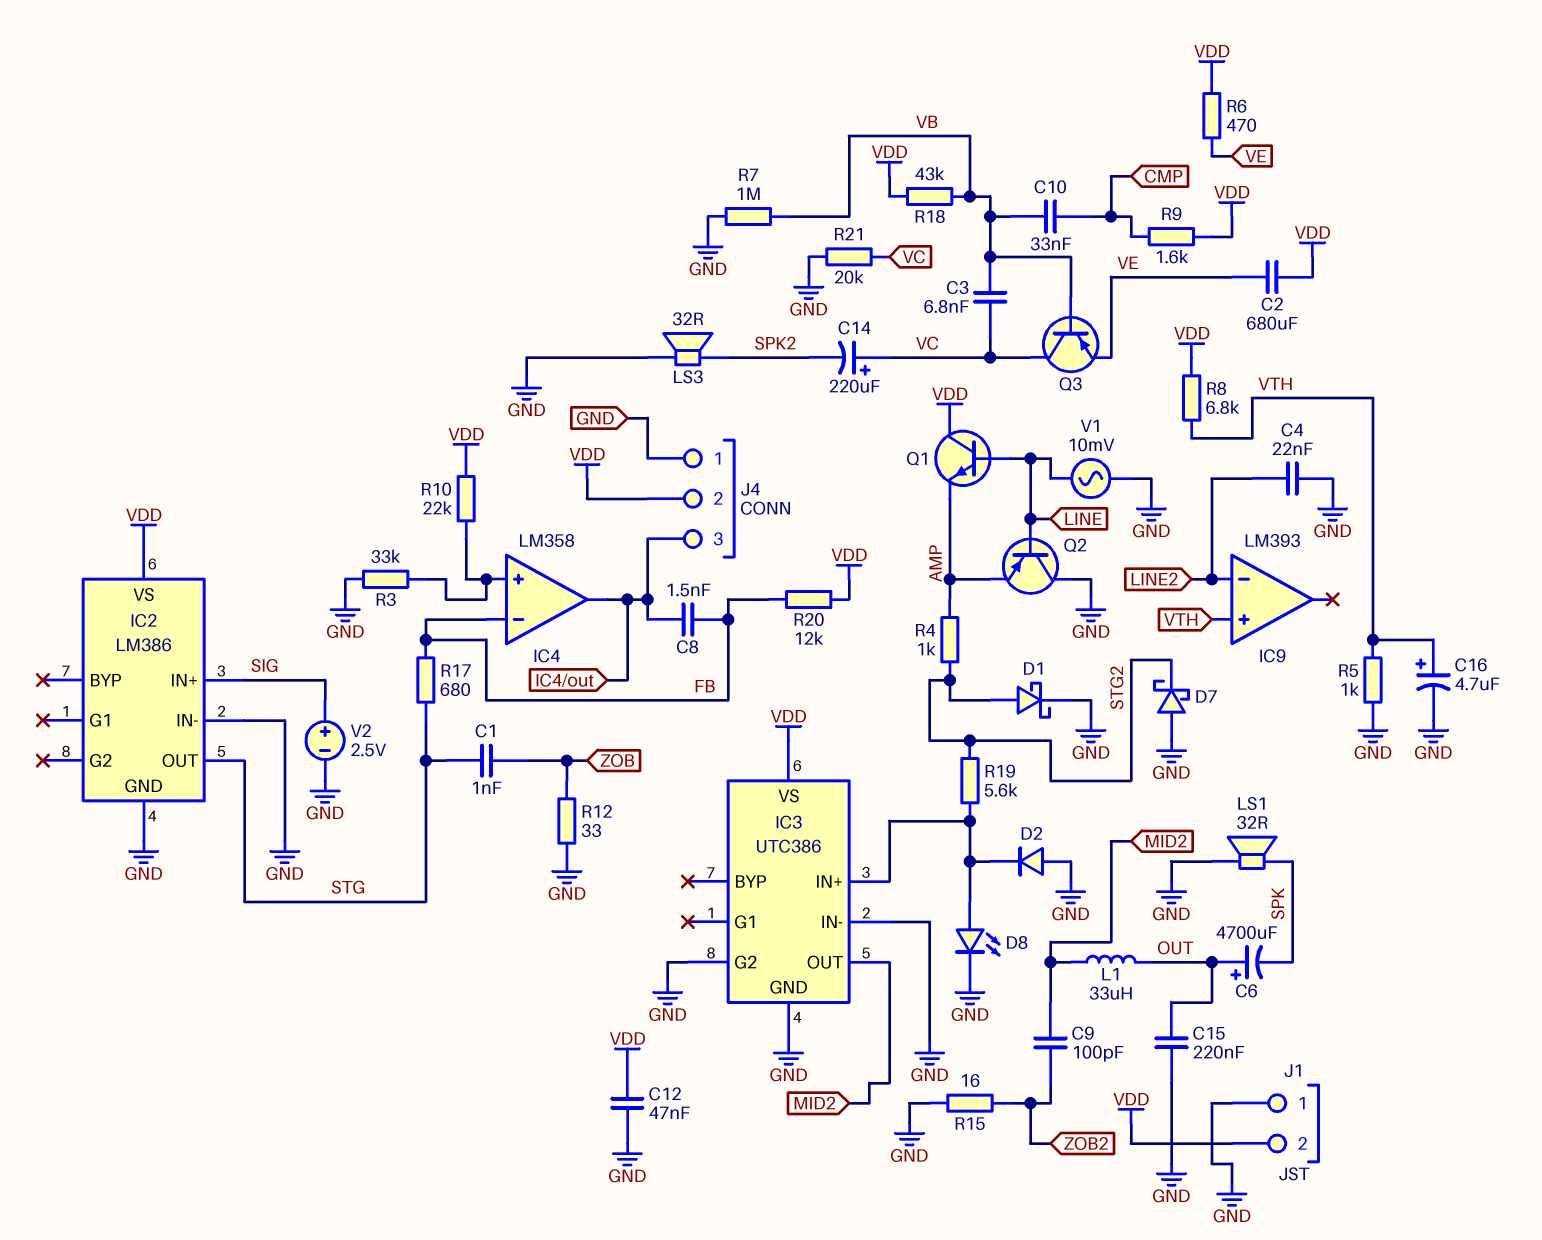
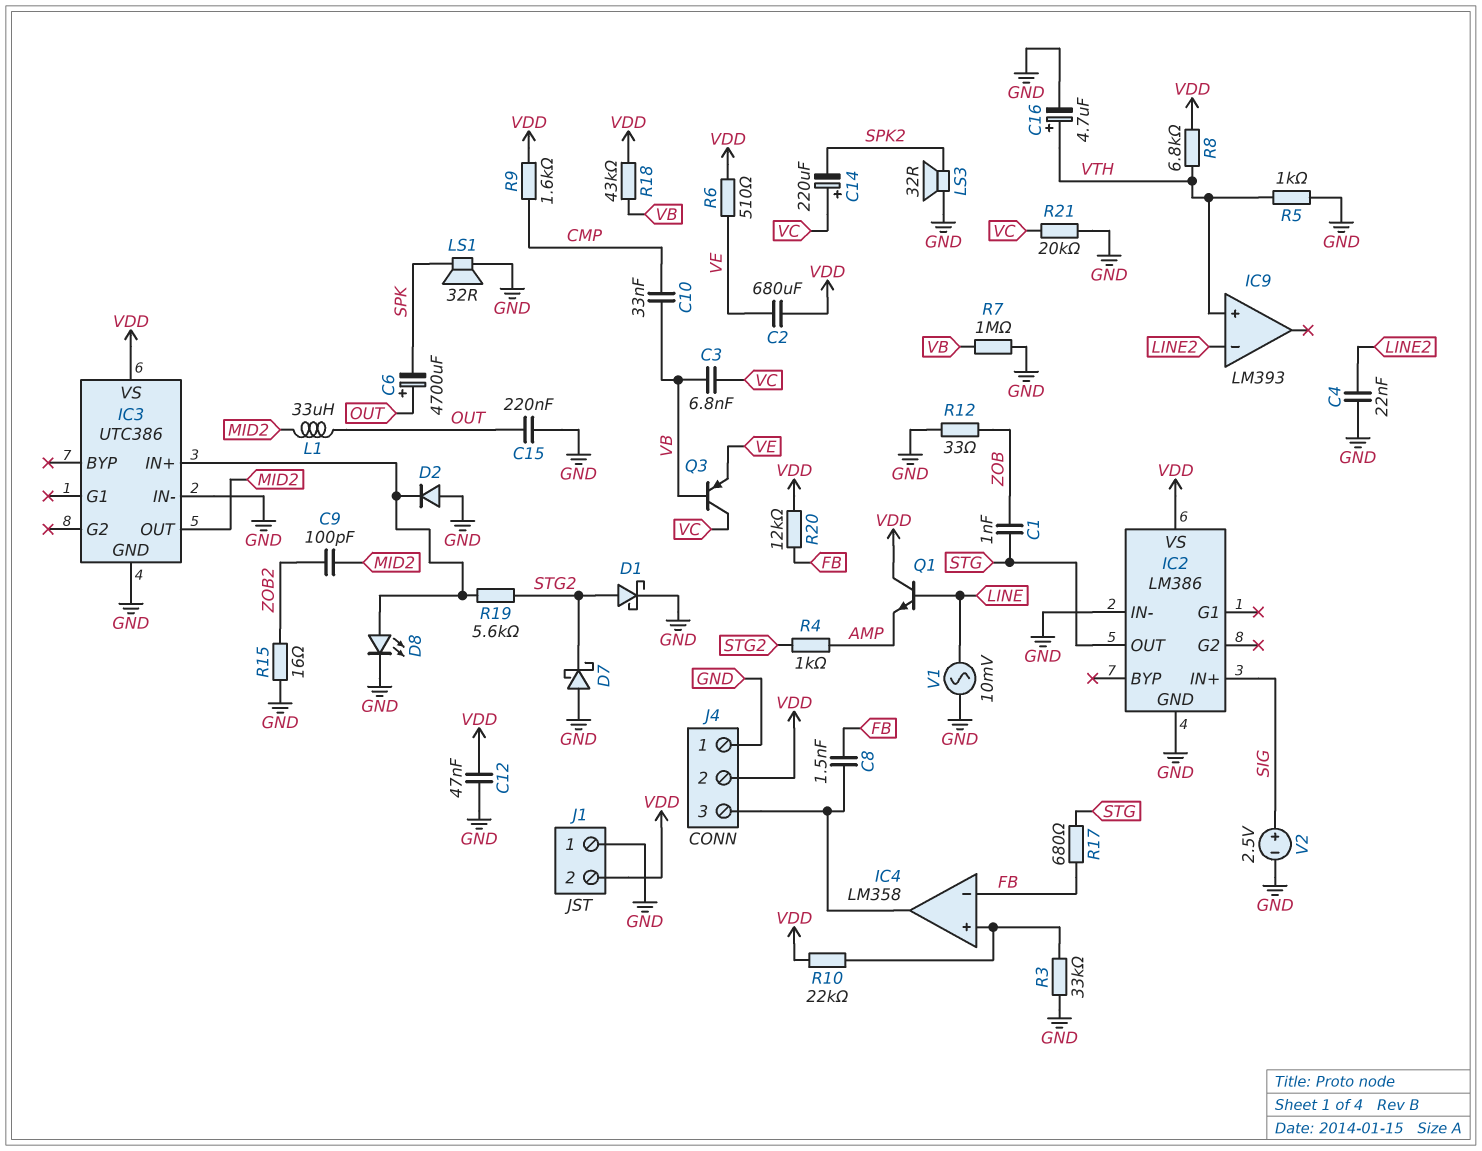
IC3 pin G2: GND -> none
Q2: PNP (B LINE, C GND, E AMP) -> none
R6: 470 (VDD, VE) -> 510 (VDD, VE)

